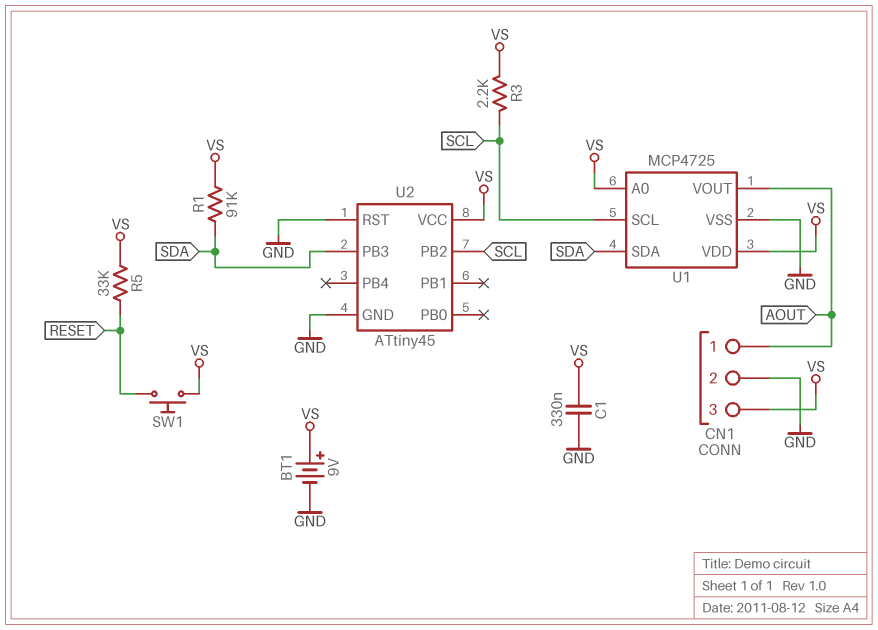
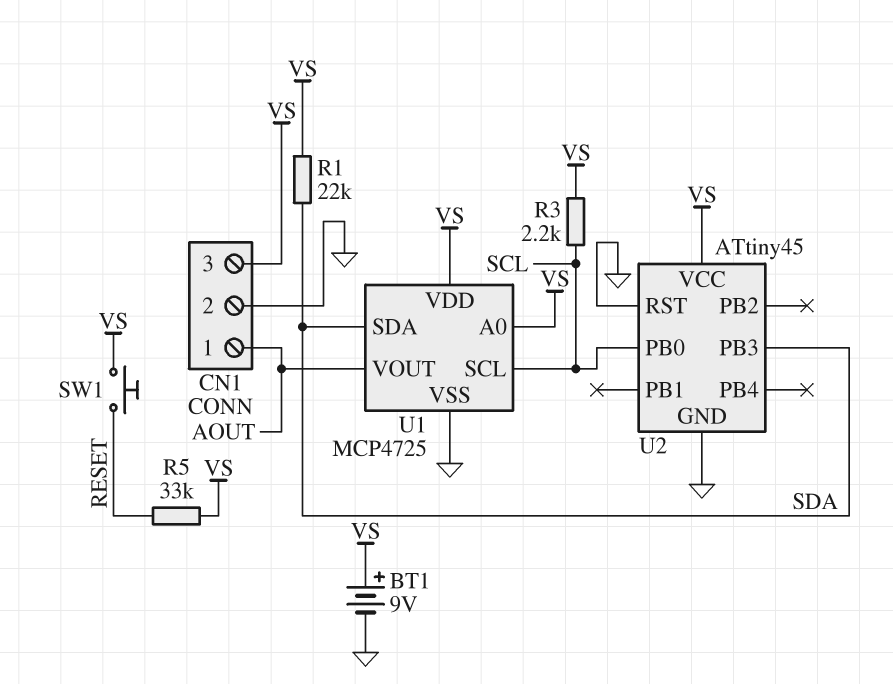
C1: 330nF (GND, VS) -> none
R1: 91k (SDA, VS) -> 22k (SDA, VS)
U2 pin PB0: none -> SCL
U2 pin PB2: SCL -> none

